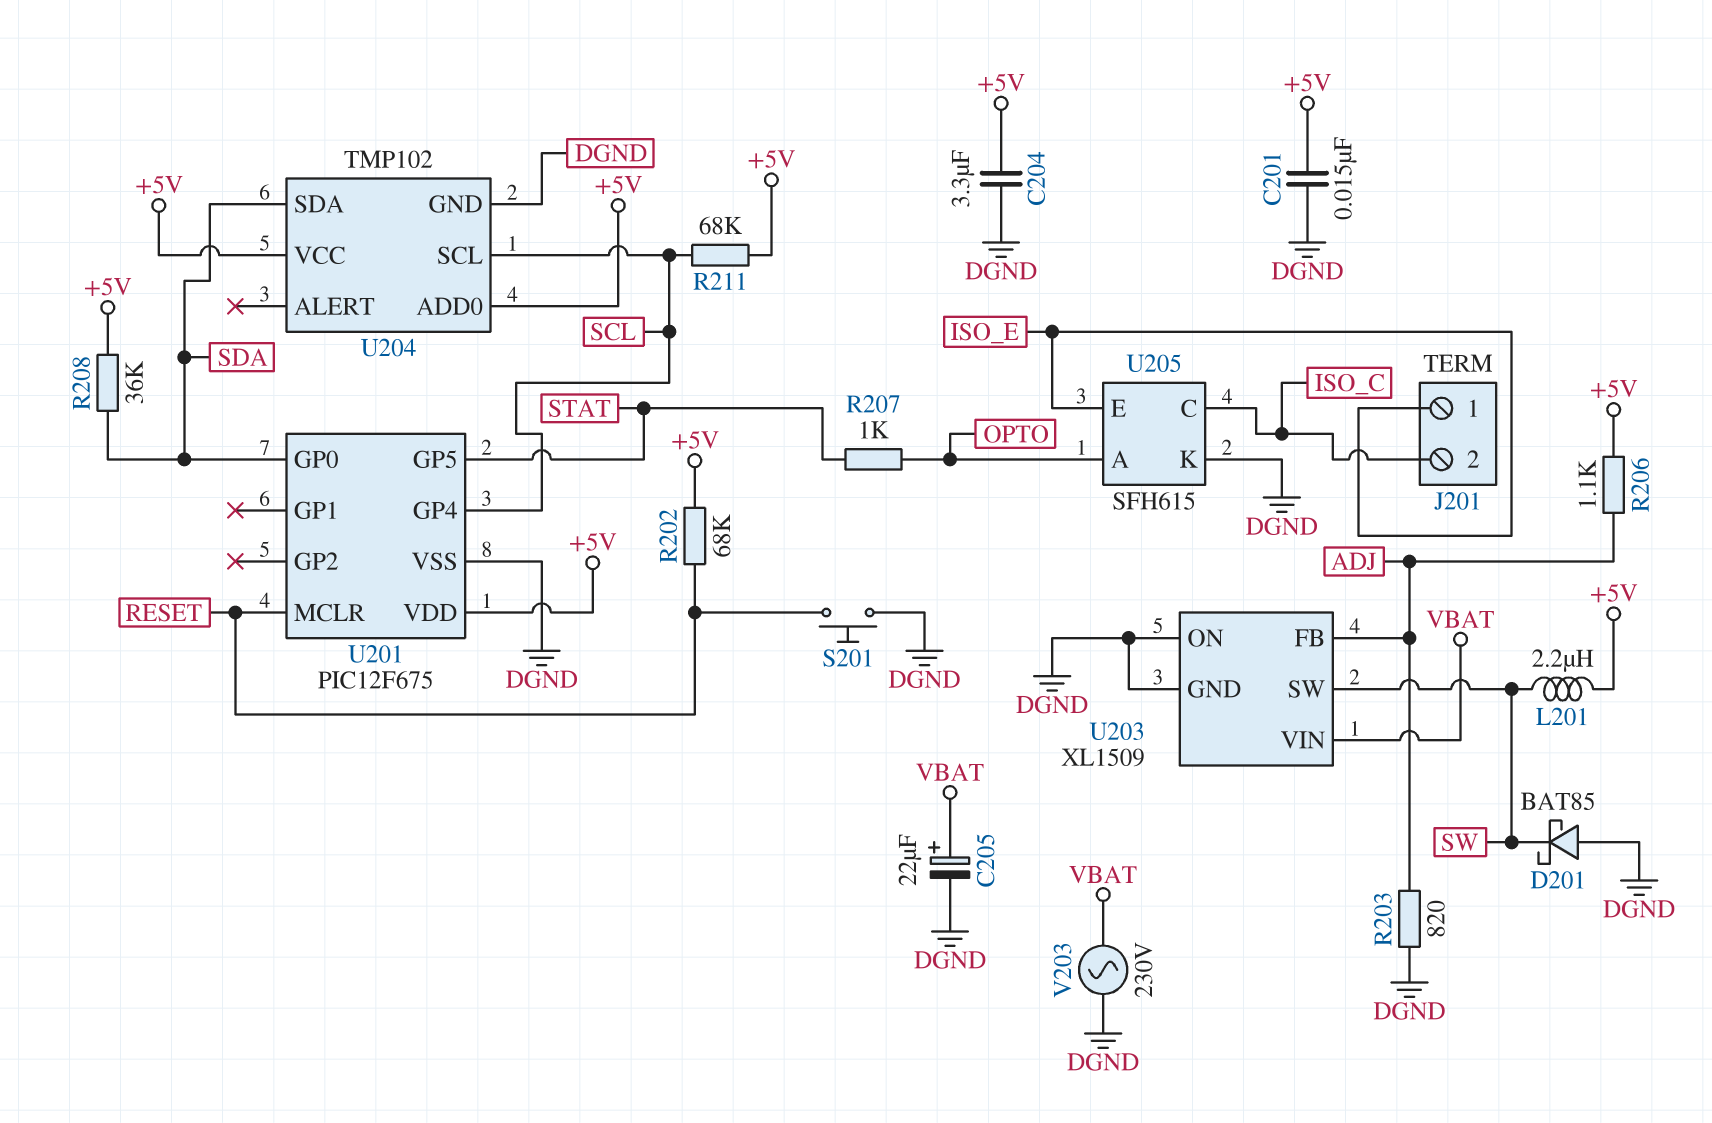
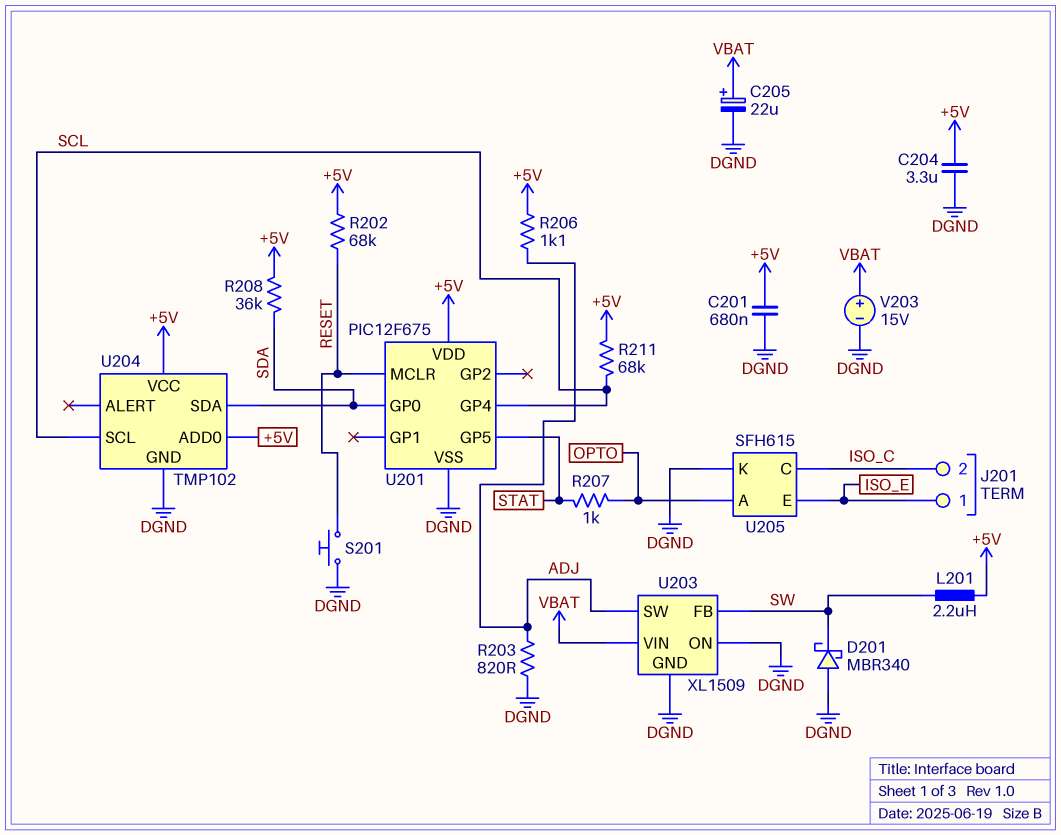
C201: 15nF (+5V, DGND) -> 680nF (+5V, DGND)
D201: schottky BAT85 (A DGND, K SW) -> schottky MBR340 (A DGND, K SW)
U203 pin FB: ADJ -> SW
U203 pin SW: SW -> ADJ
V203: AC 230V (DGND, VBAT) -> 15V (plus VBAT, minus DGND)

